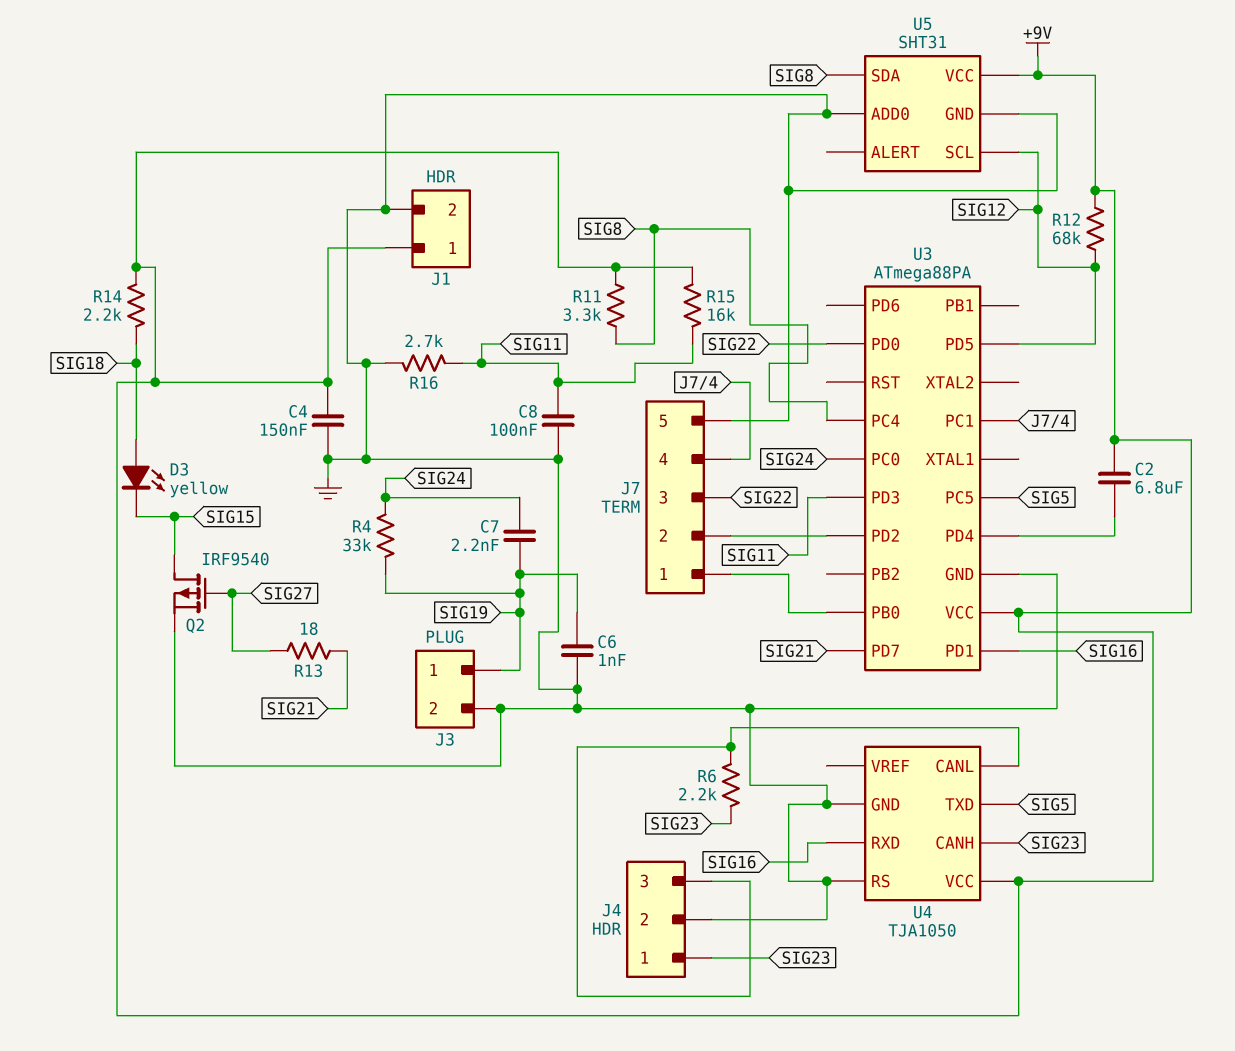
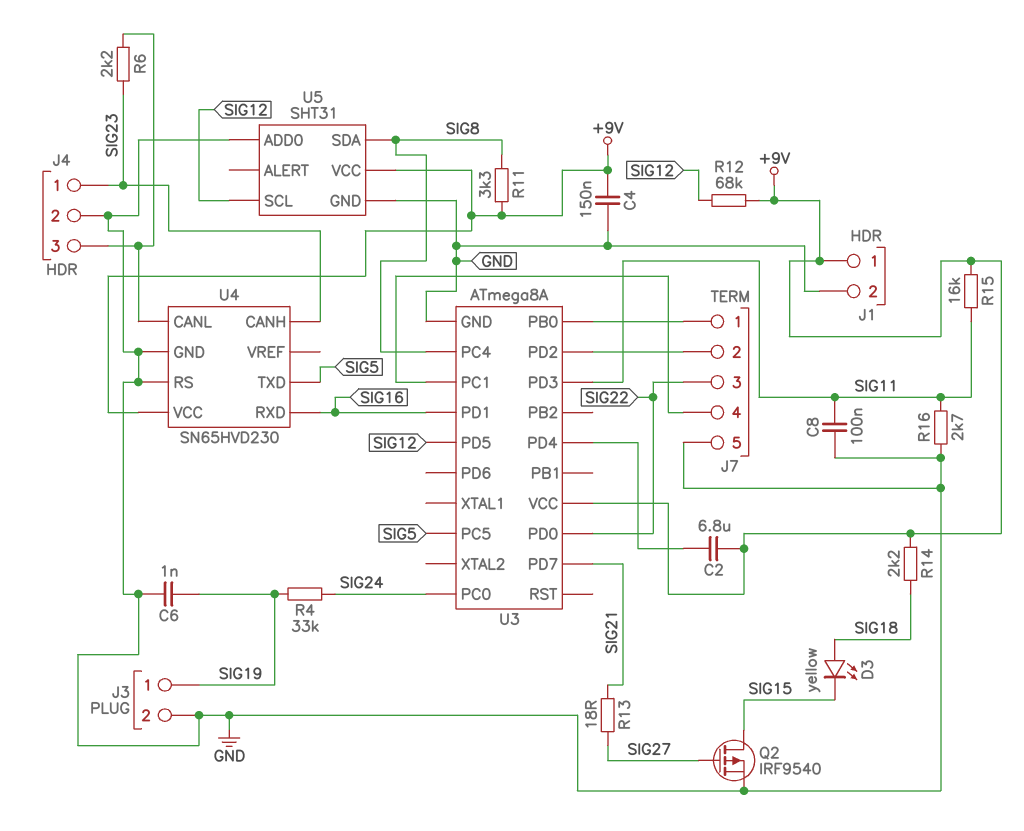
C7: 2.2nF (SIG19, SIG24) -> none
U3: ATmega88PA -> ATmega8A
U4: TJA1050 -> SN65HVD230

